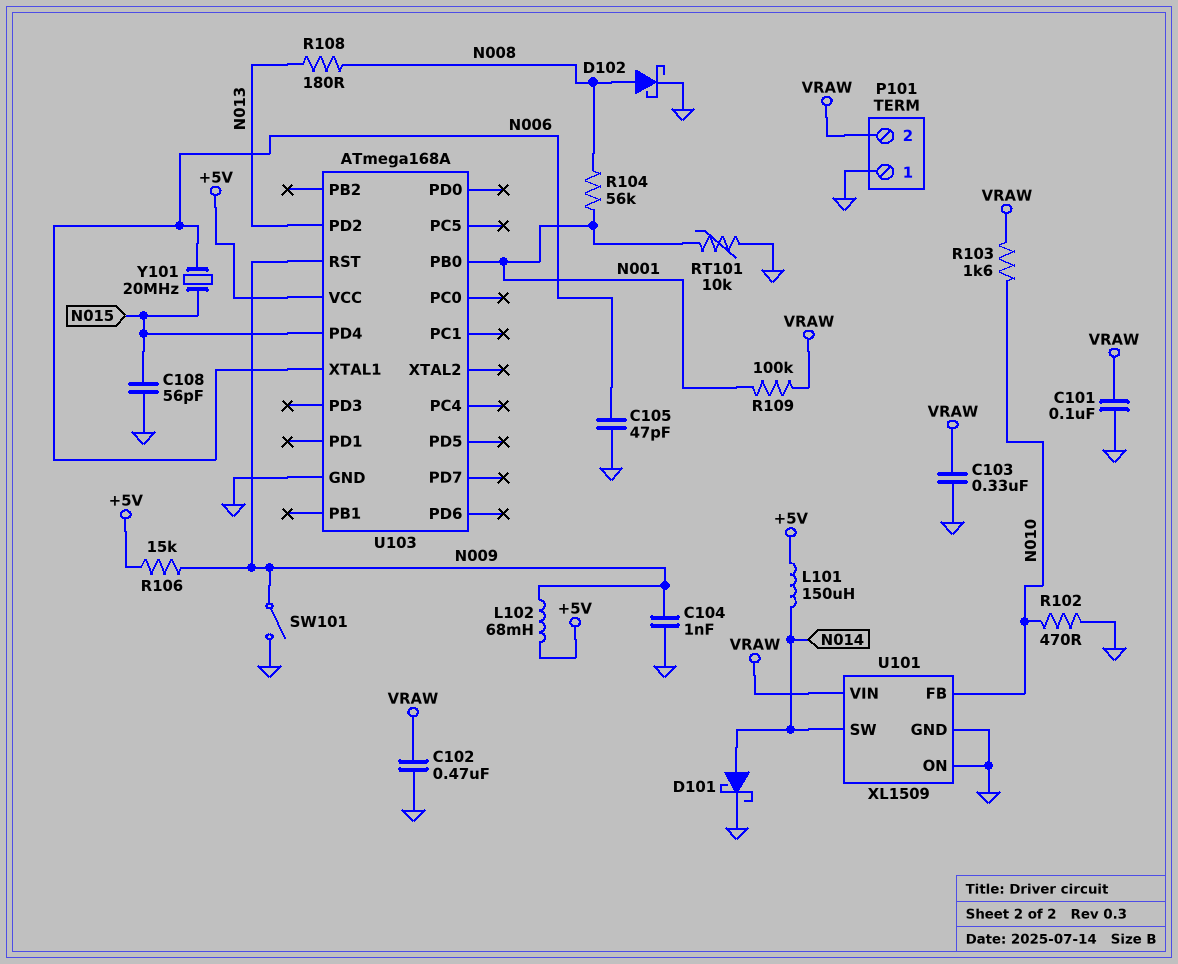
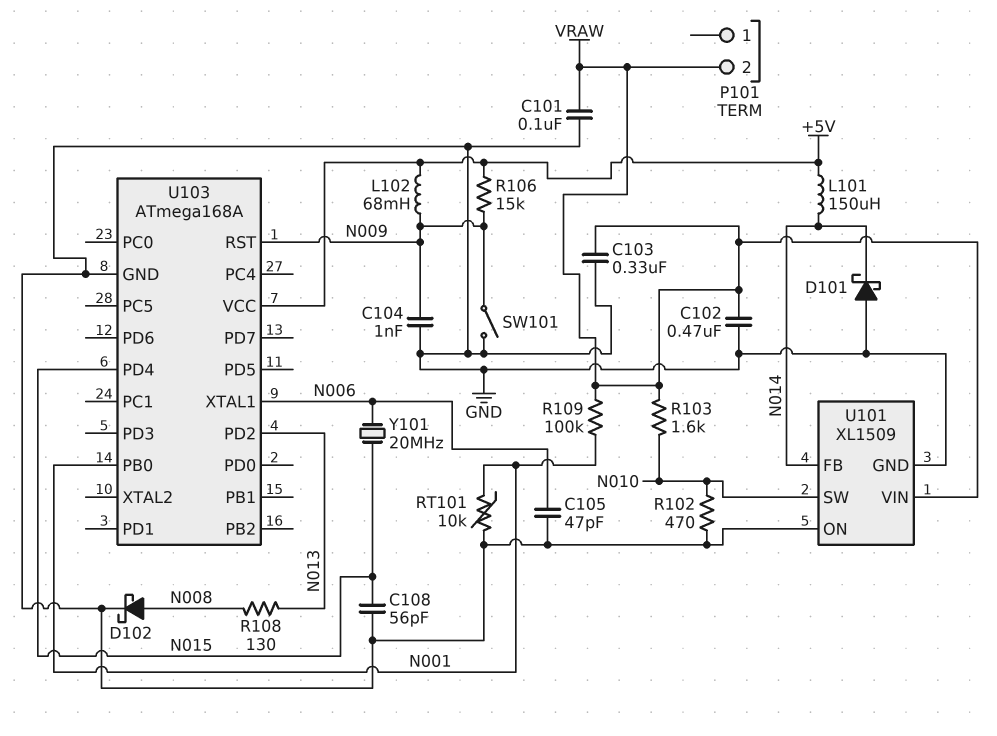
D101: schottky (A N014, K GND) -> schottky (A GND, K N014)
P101 pin 1: GND -> none
R104: 56k (N001, N008) -> none
R108: 180 (N008, N013) -> 130 (N008, N013)
U101 pin FB: N010 -> N014
U101 pin SW: N014 -> N010

